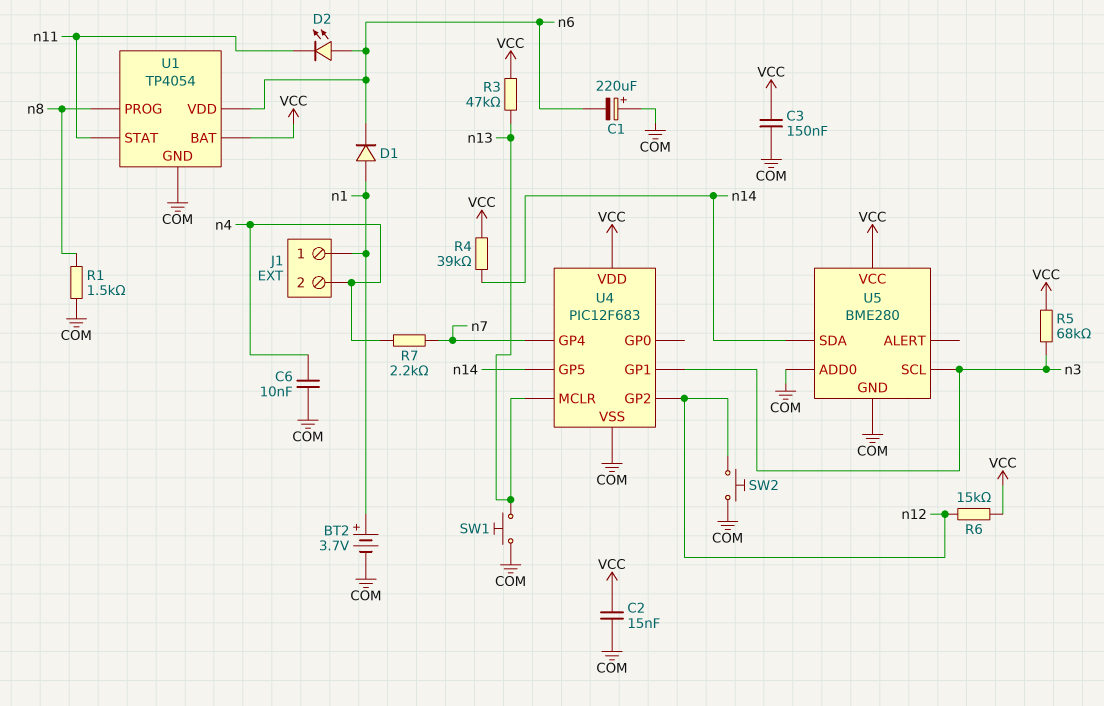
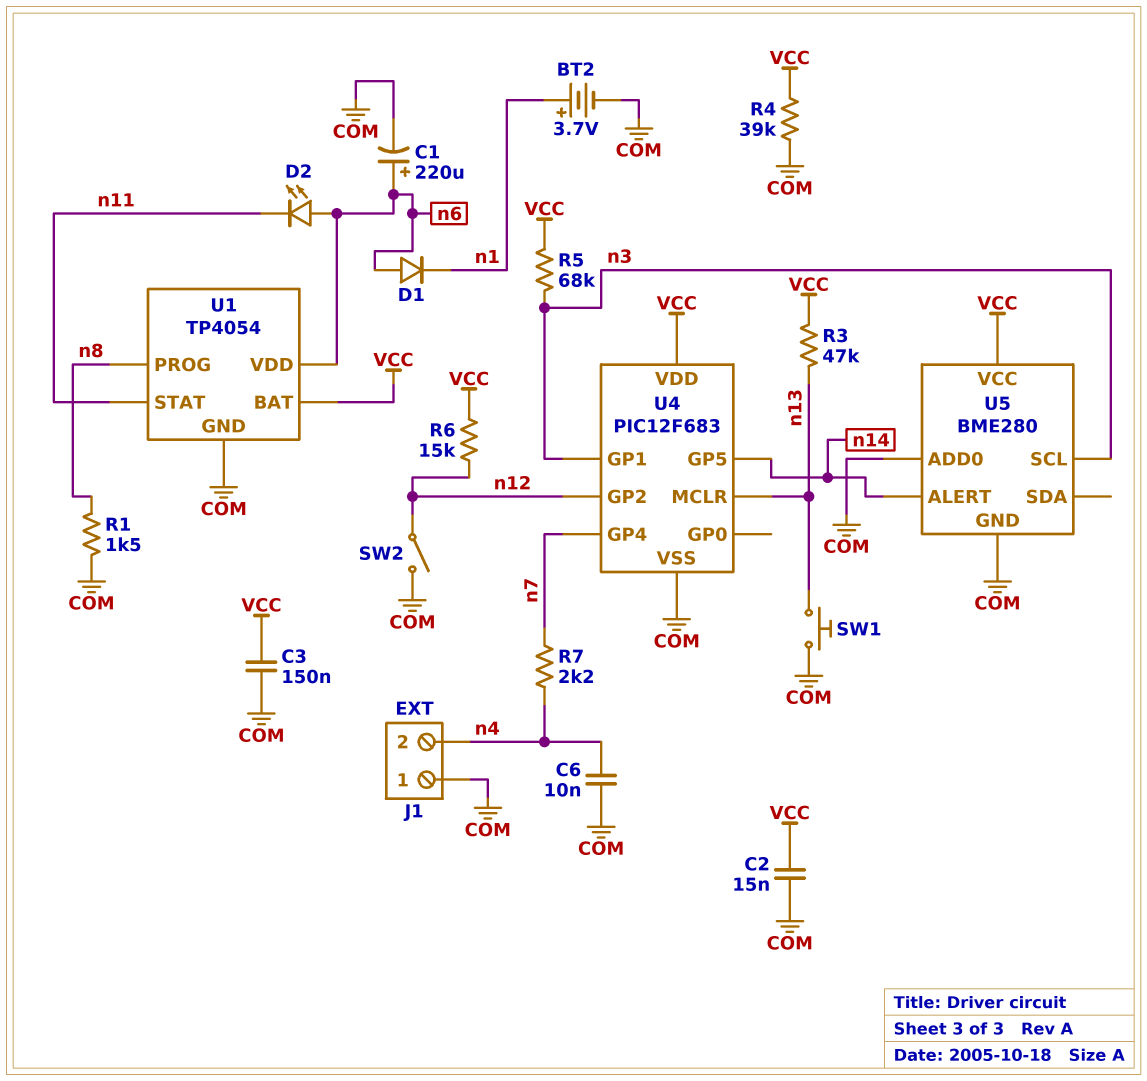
C1: 220uF (plus COM, minus n6) -> 220uF (plus n6, minus COM)
D1: diode (A n1, K n6) -> diode (A n6, K n1)
J1 pin 1: n1 -> COM
R4: 39k (VCC, n14) -> 39k (COM, VCC)
SW2: button (COM, n12) -> switch (COM, n12)
U5 pin ALERT: none -> n14
U5 pin SDA: n14 -> none

